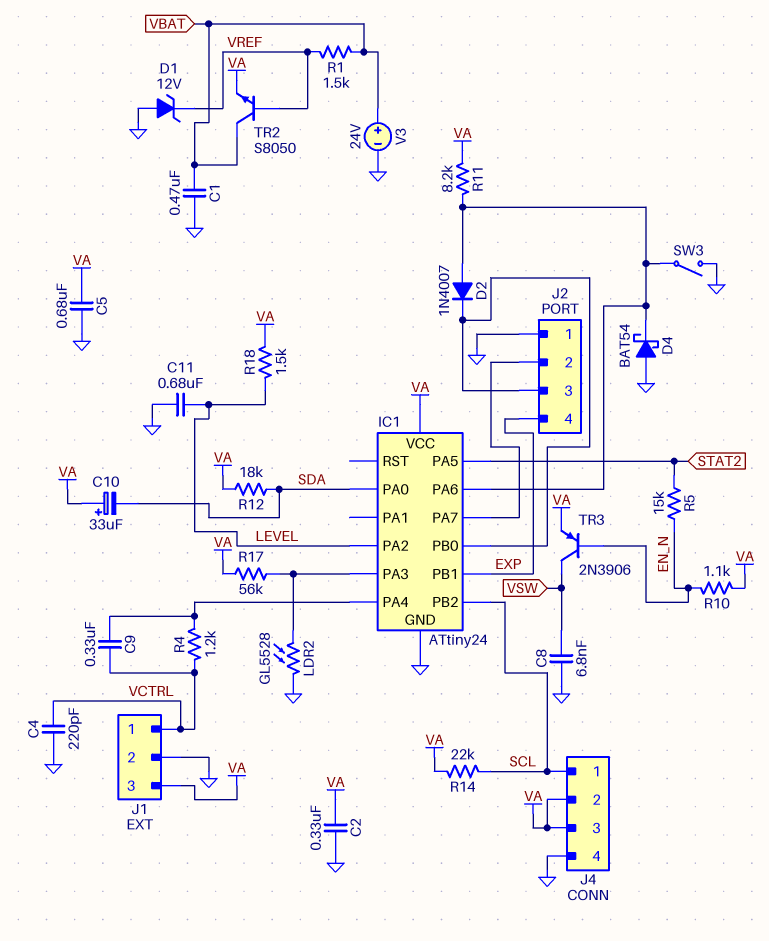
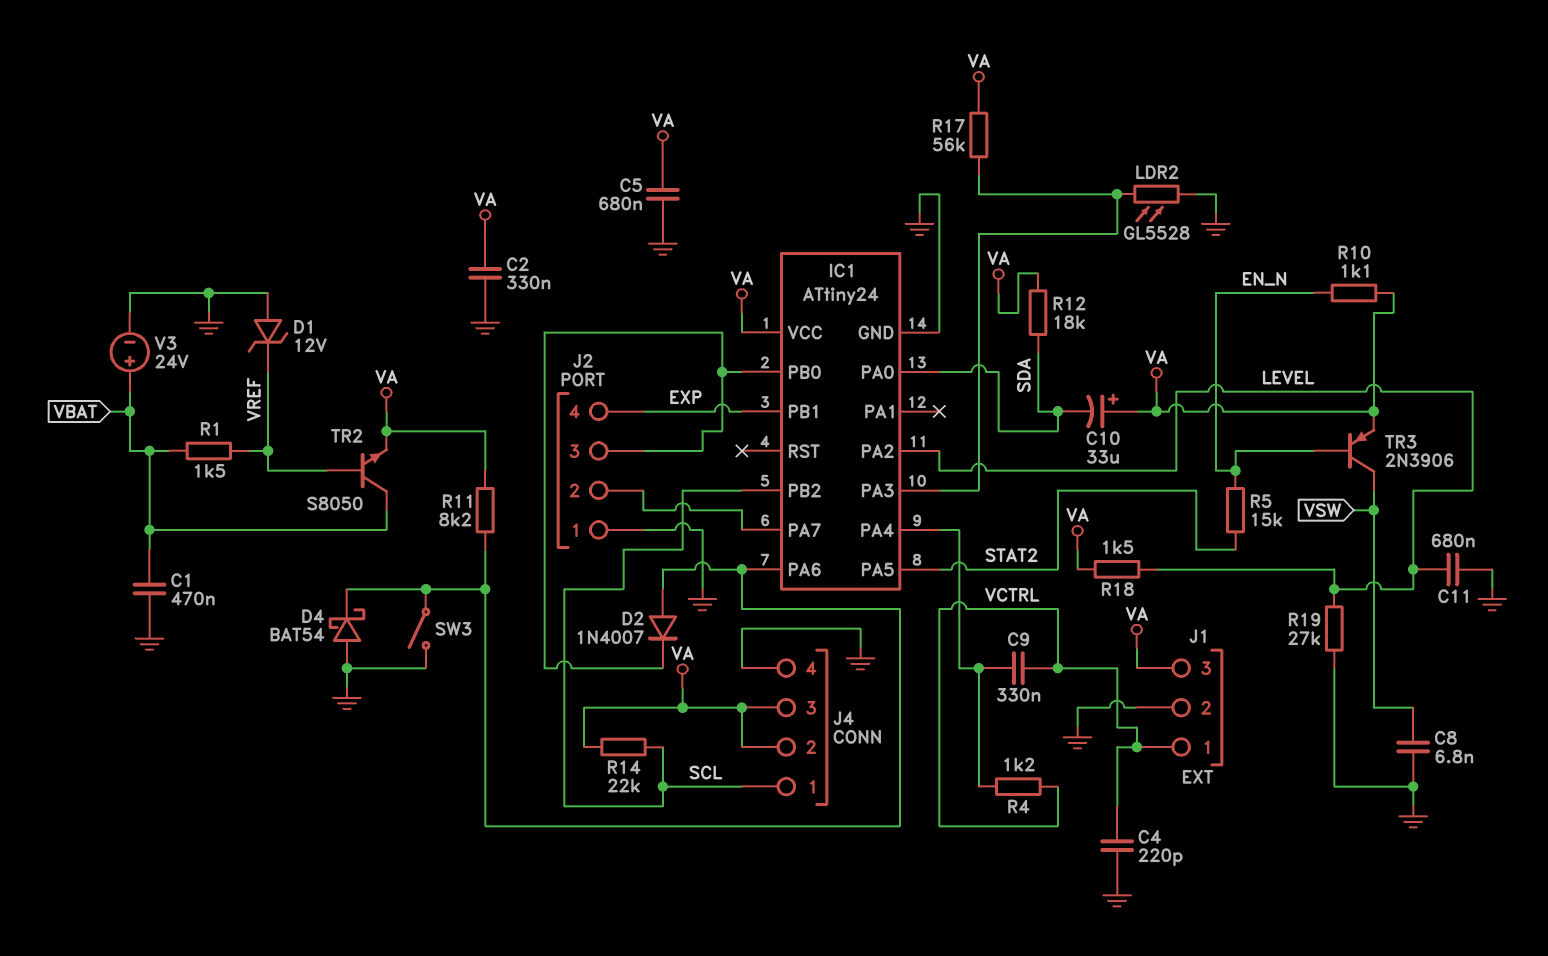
R19: none -> 27k (GND, LEVEL)

